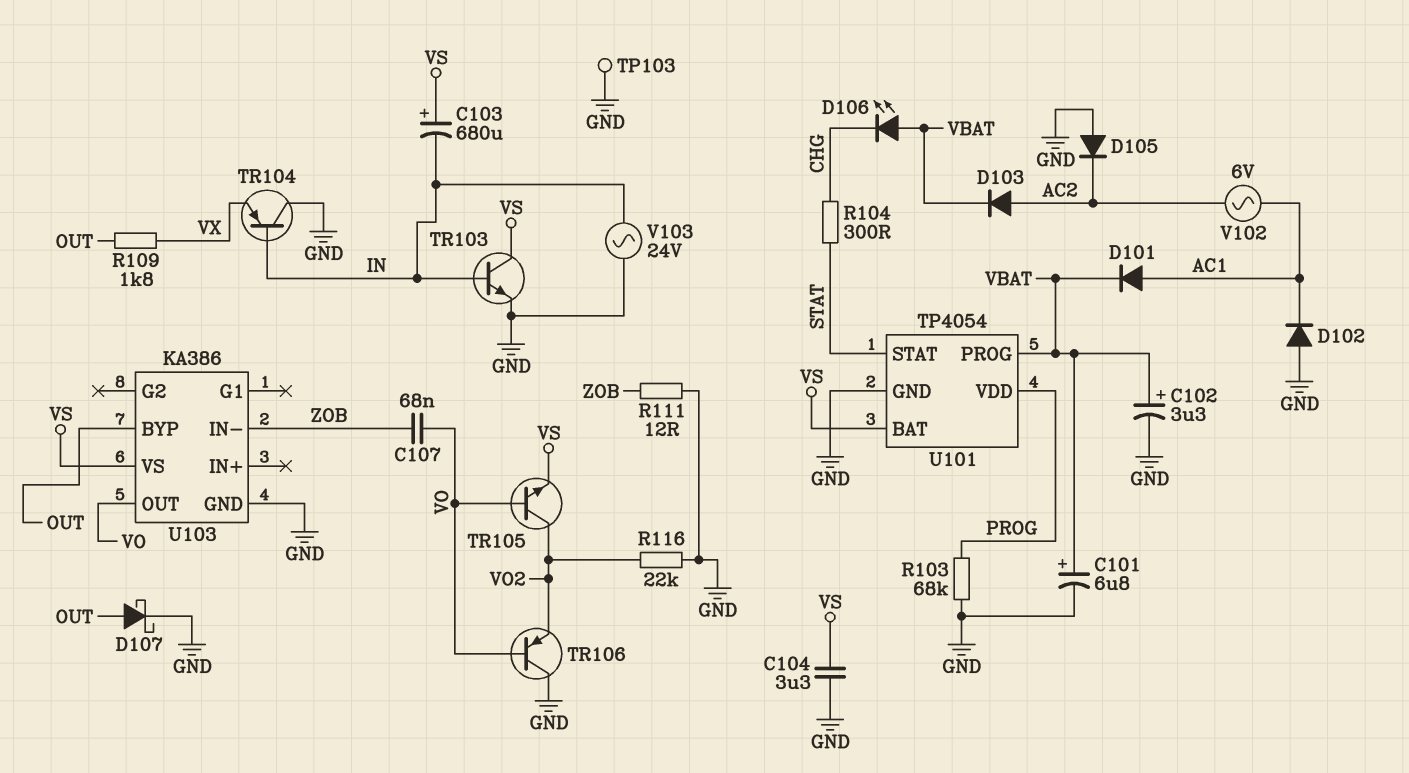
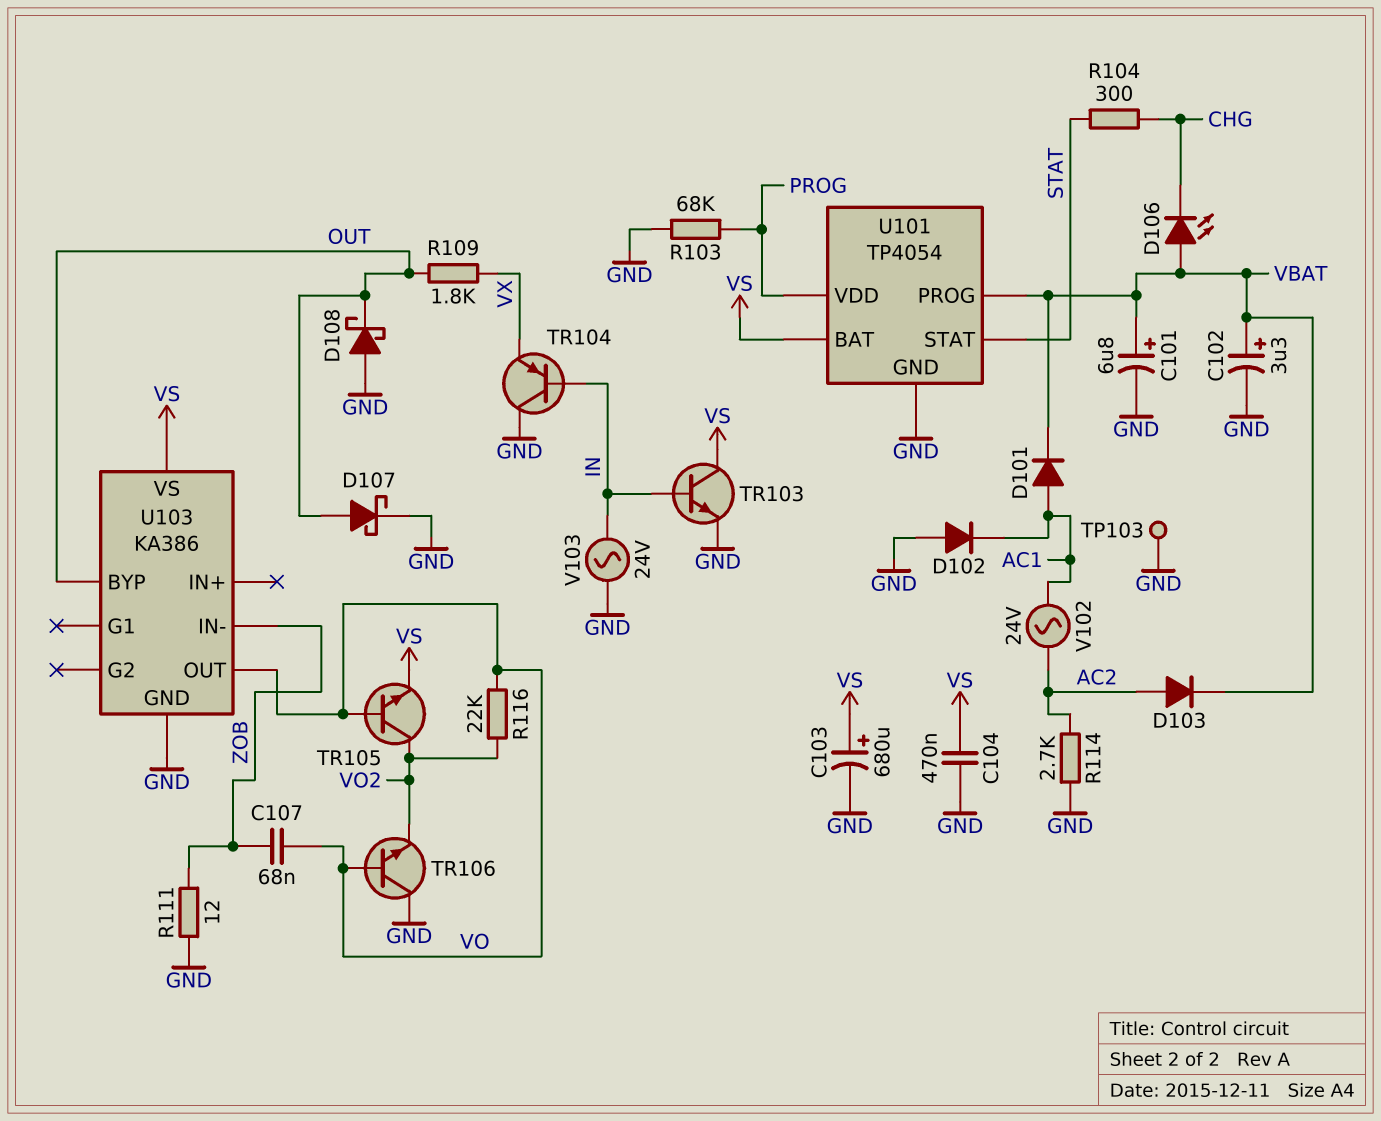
C103: 680uF (plus VS, minus IN) -> 680uF (plus VS, minus GND)
C104: 3.3uF (GND, VS) -> 470nF (GND, VS)
D105: diode (A GND, K AC2) -> none
D108: none -> schottky (A GND, K OUT)
R114: none -> 2.7k (AC2, GND)
R116: 22k (GND, VO2) -> 22k (VO, VO2)
TR106: PNP (B VO, C GND, E VO2) -> NPN (B VO, C GND, E VO2)
V102: AC 6V (AC1, AC2) -> AC 24V (AC1, AC2)

